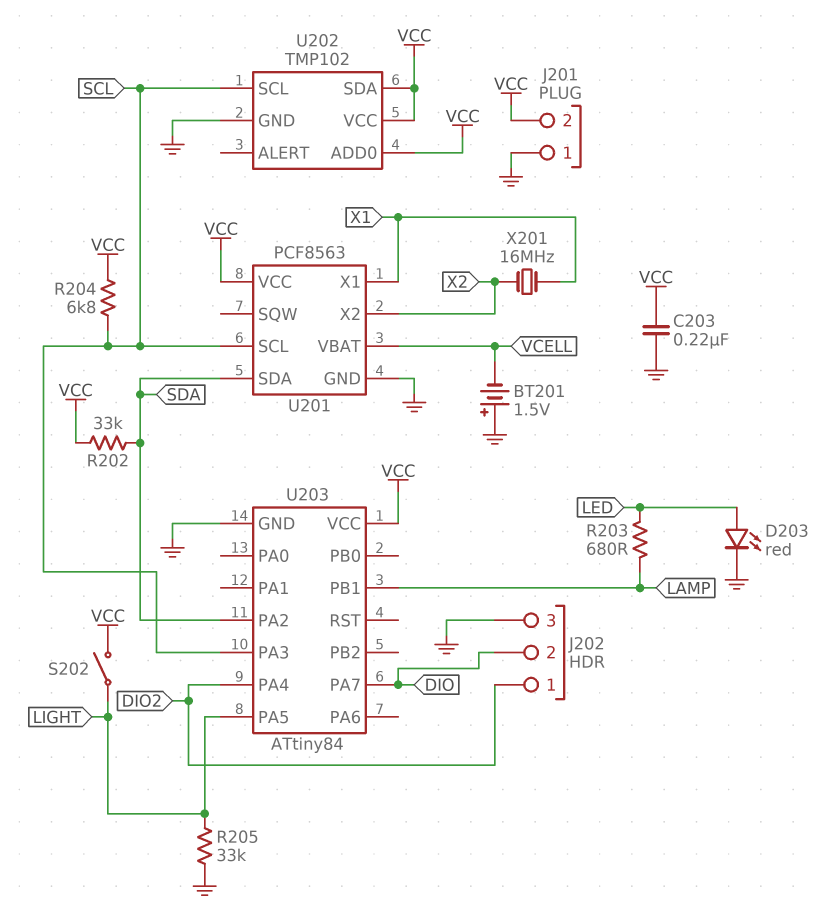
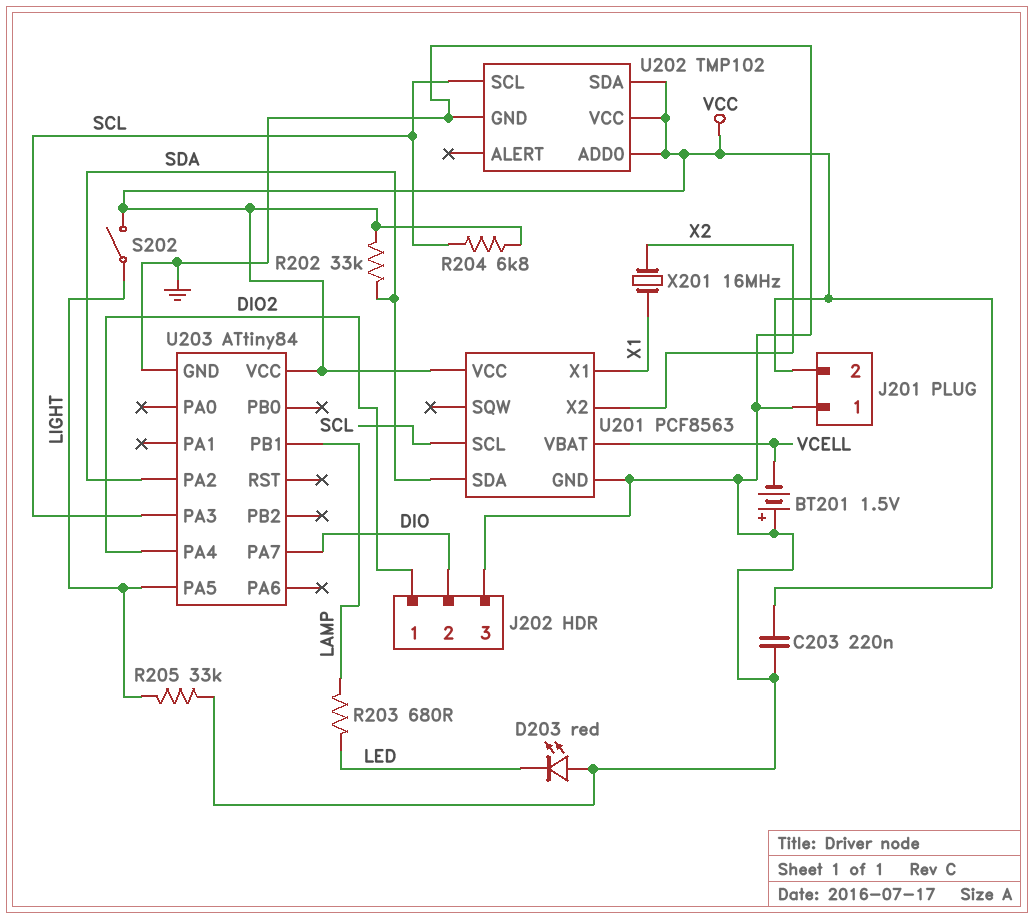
D203: LED red (A LED, K GND) -> LED red (A GND, K LED)

